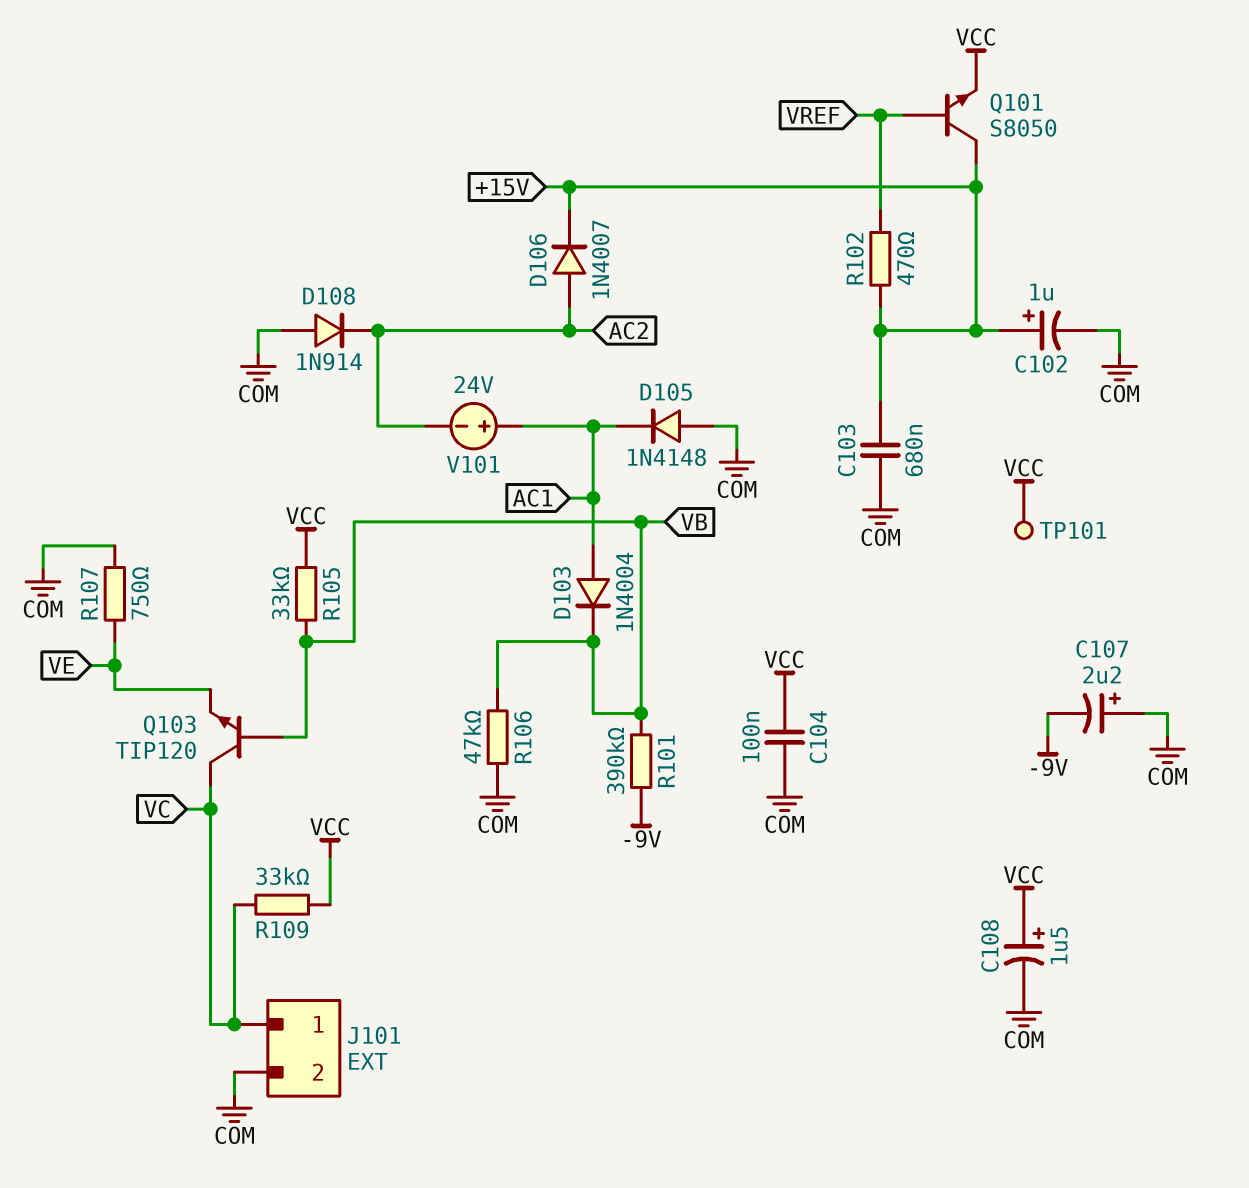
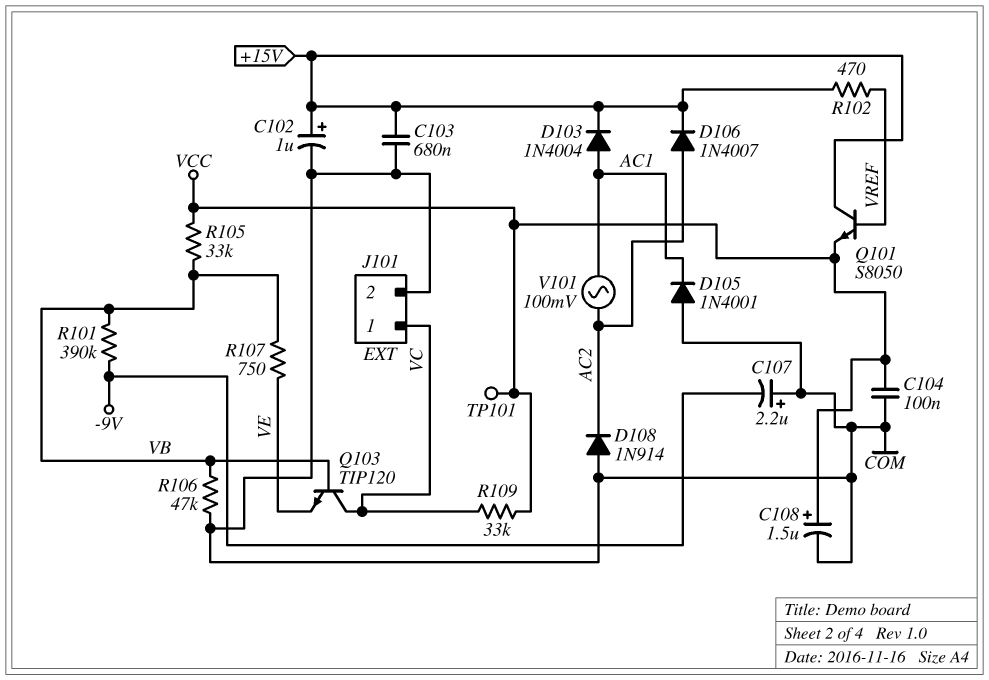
D103: diode 1N4004 (A AC1, K VB) -> diode 1N4004 (A AC1, K +15V)
D105: diode 1N4148 (A COM, K AC1) -> diode 1N4001 (A COM, K AC1)
R107: 750 (COM, VE) -> 750 (VB, VE)
V101: 24V (plus AC1, minus AC2) -> AC 100mV (AC1, AC2)

